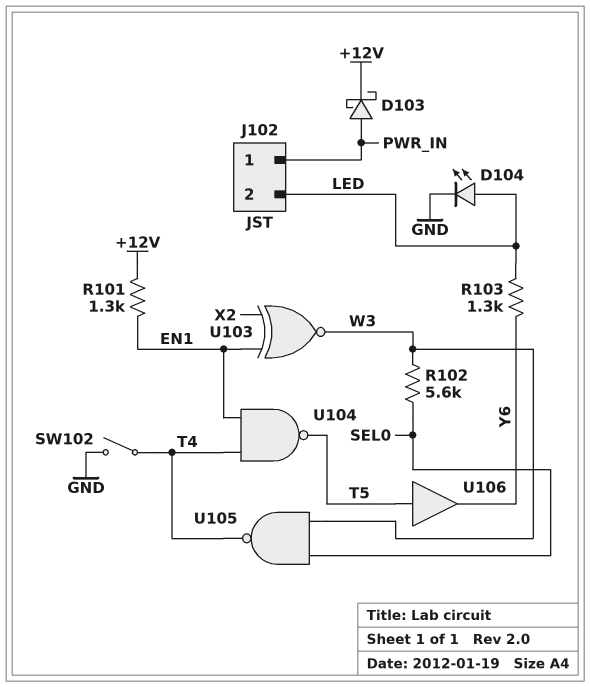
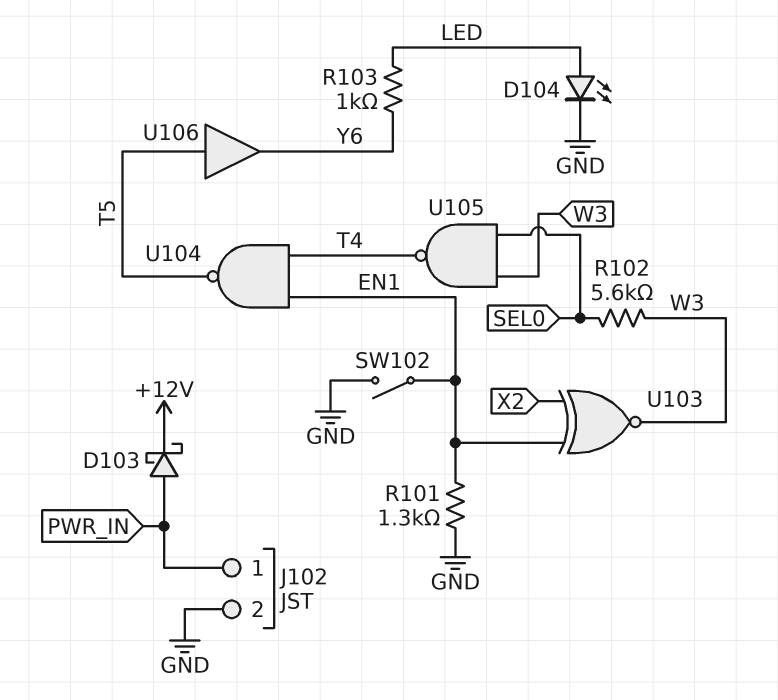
J102 pin 2: LED -> GND
R101: 1.3k (+12V, EN1) -> 1.3k (EN1, GND)
R103: 1.3k (LED, Y6) -> 1k (LED, Y6)
SW102: switch (GND, T4) -> switch (EN1, GND)

